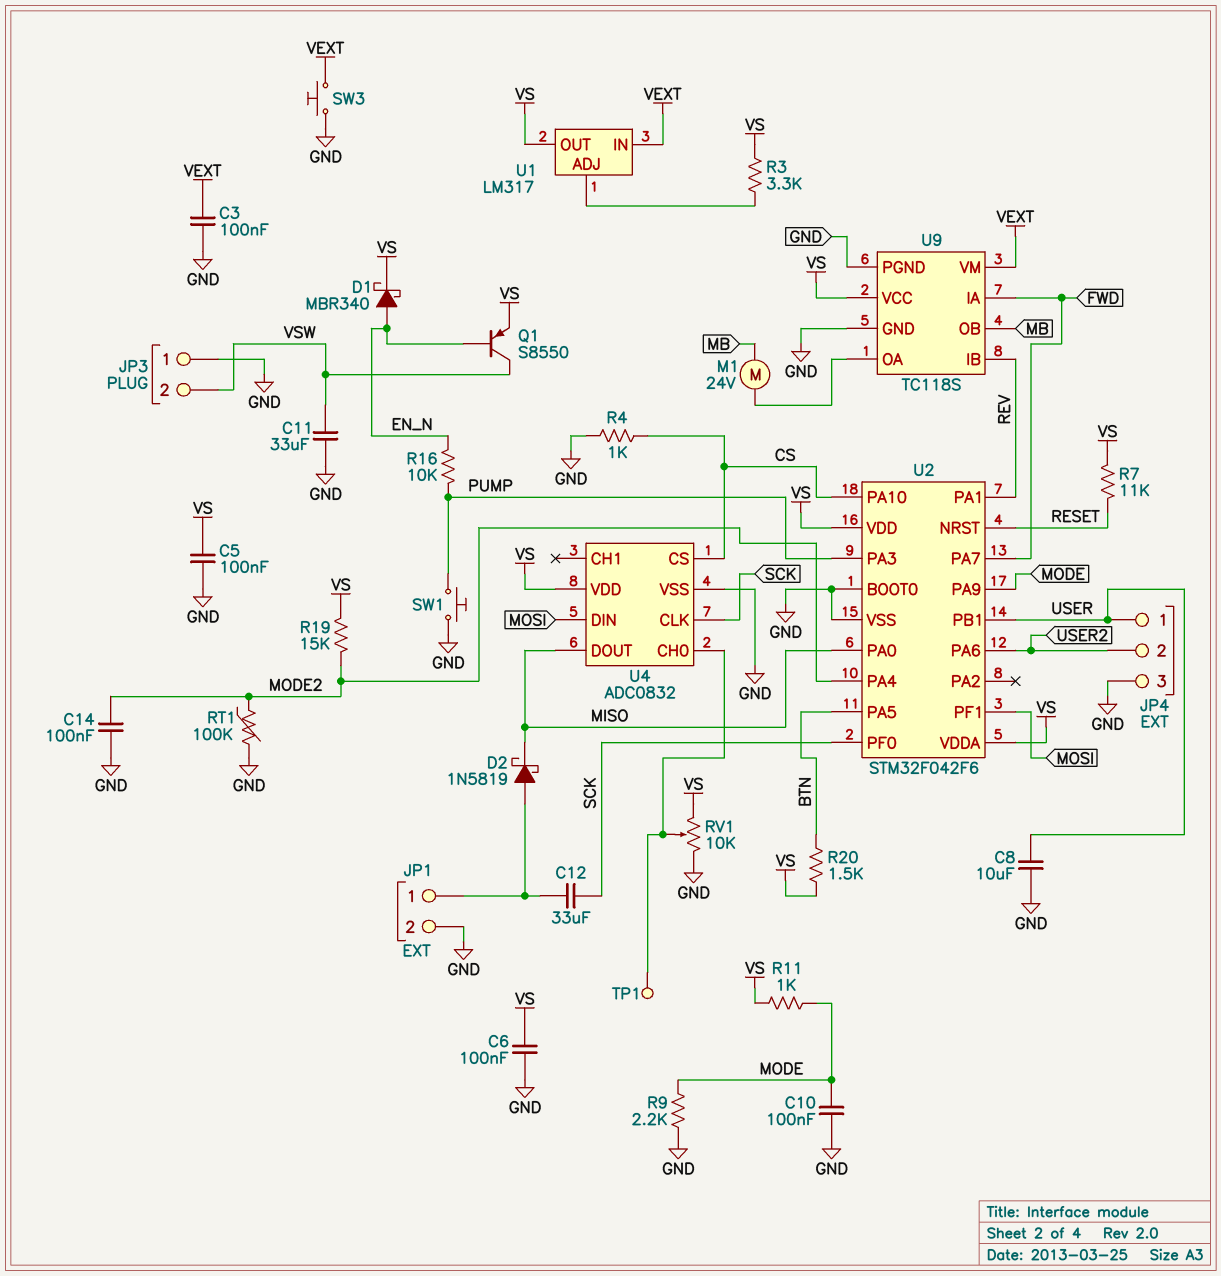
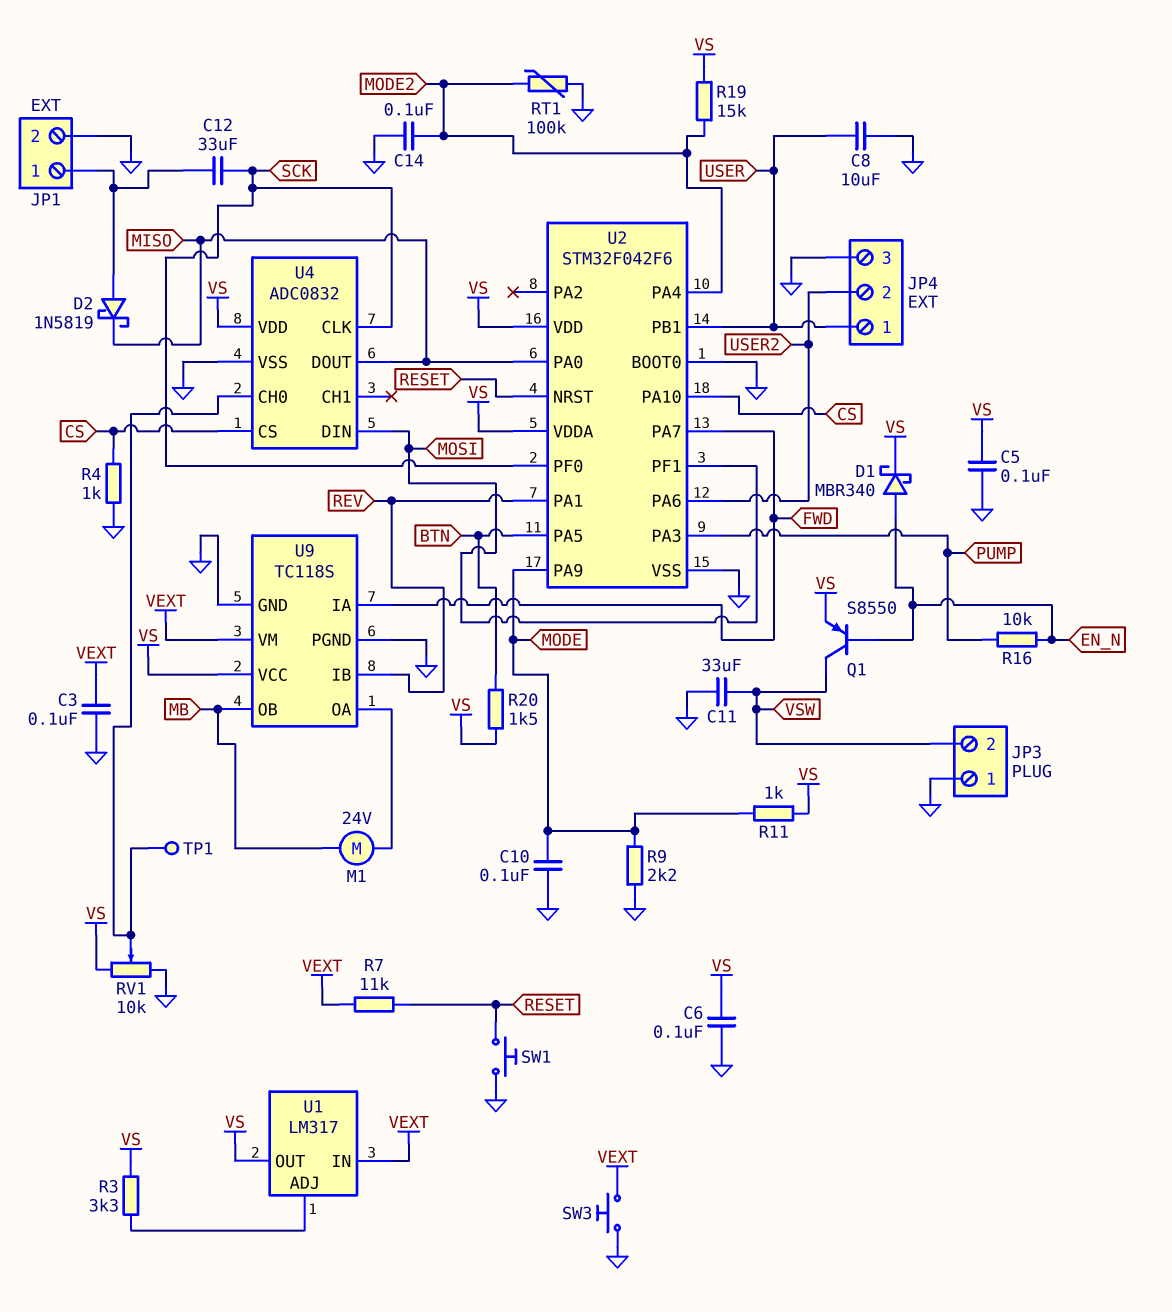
R7: 11k (RESET, VS) -> 11k (RESET, VEXT)
SW1: button (GND, PUMP) -> button (GND, RESET)

